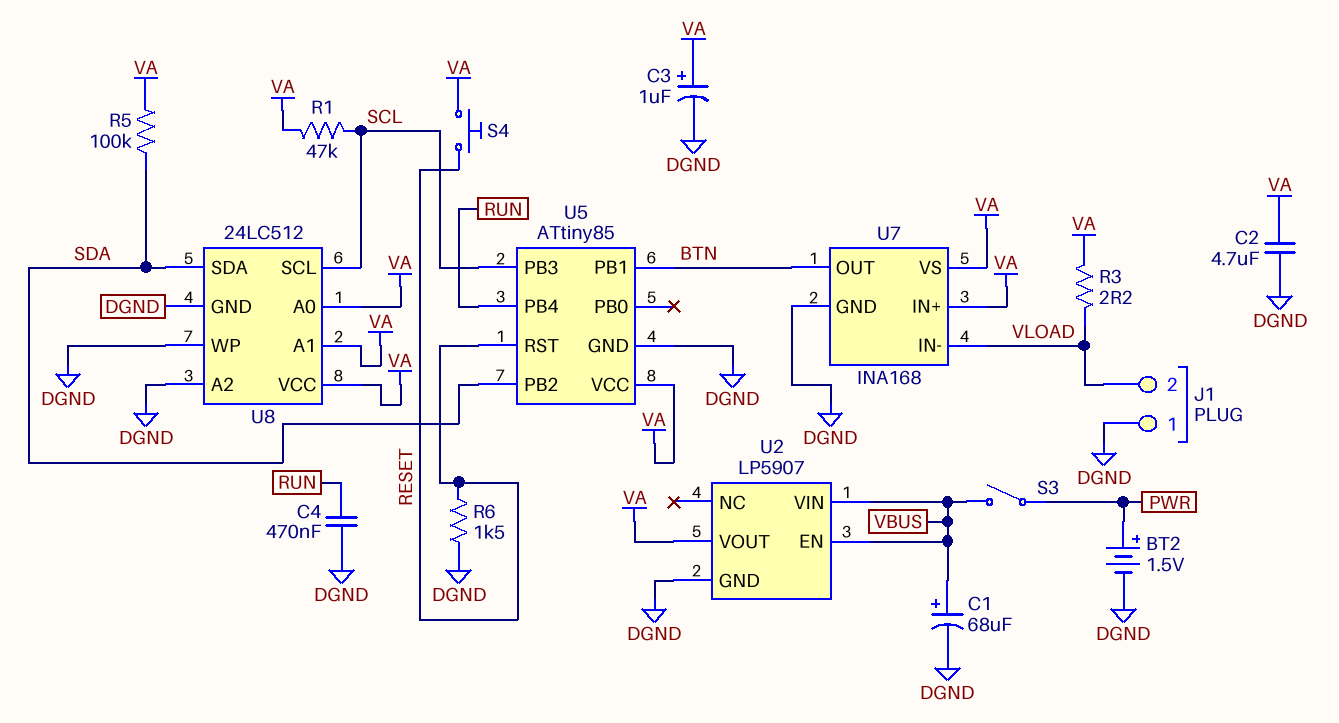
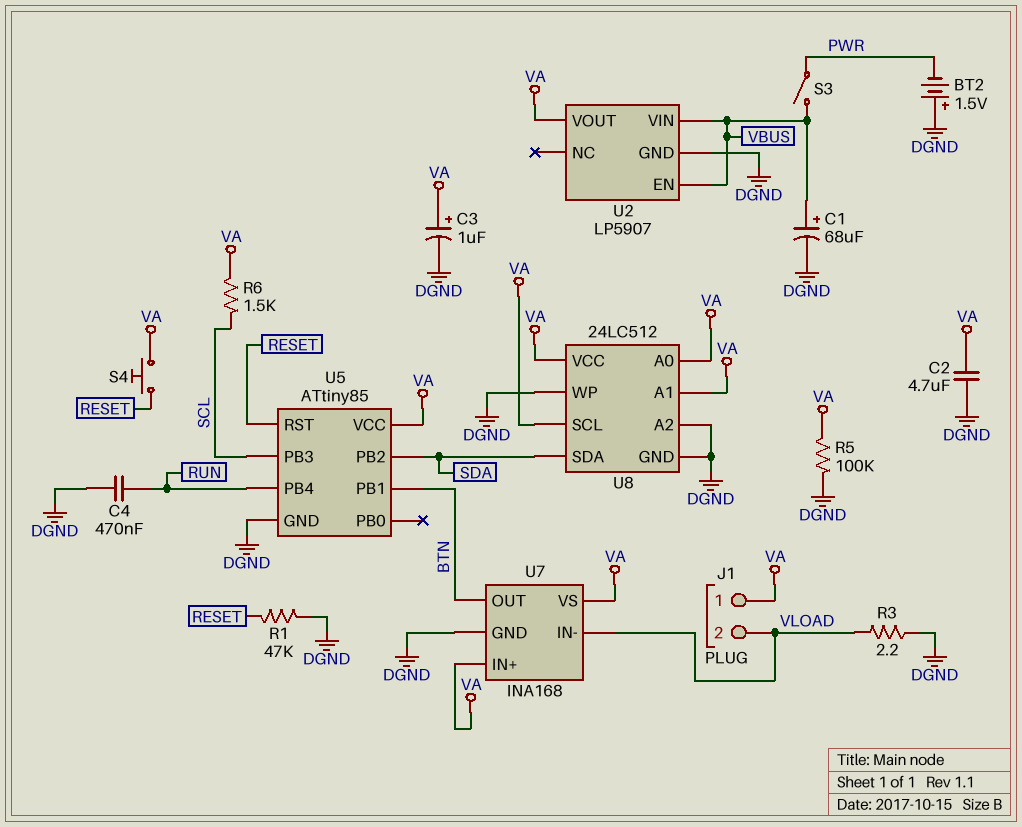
BT2: 1.5V (plus PWR, minus DGND) -> 1.5V (plus DGND, minus PWR)
J1 pin 1: DGND -> VA
R1: 47k (SCL, VA) -> 47k (DGND, RESET)
R3: 2.2 (VA, VLOAD) -> 2.2 (DGND, VLOAD)
R5: 100k (SDA, VA) -> 100k (DGND, VA)
R6: 1.5k (DGND, RESET) -> 1.5k (SCL, VA)
U8 pin SCL: SCL -> VA

